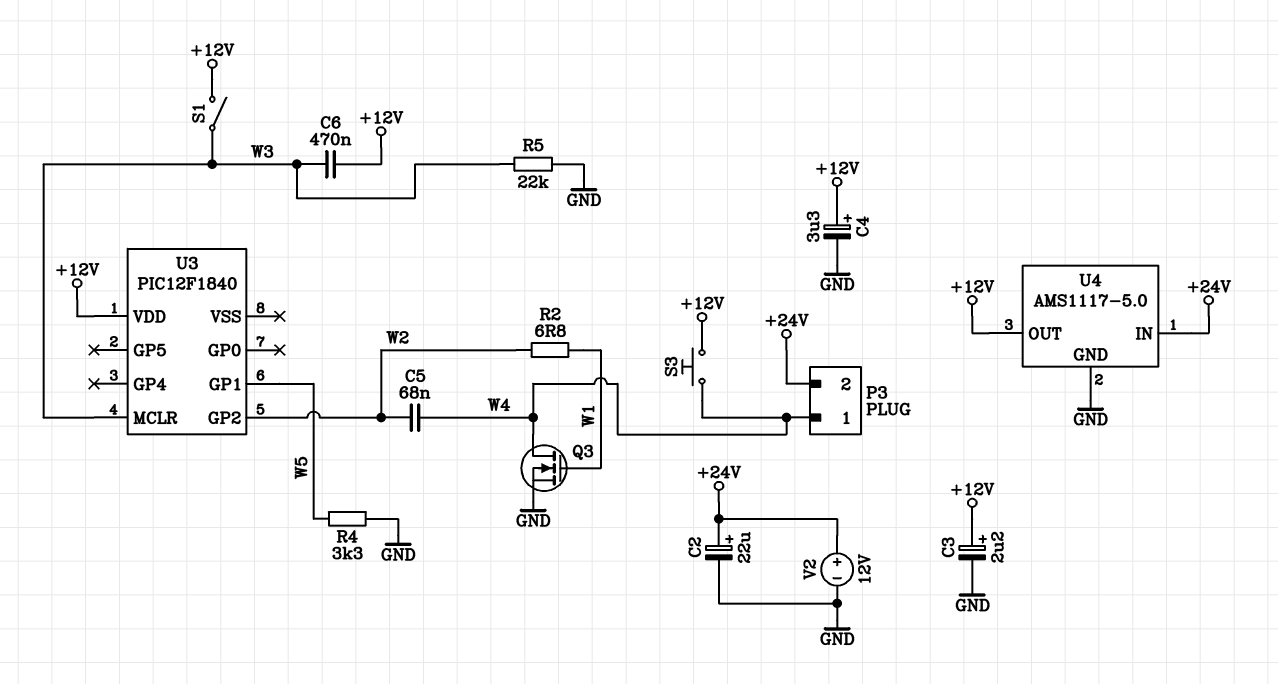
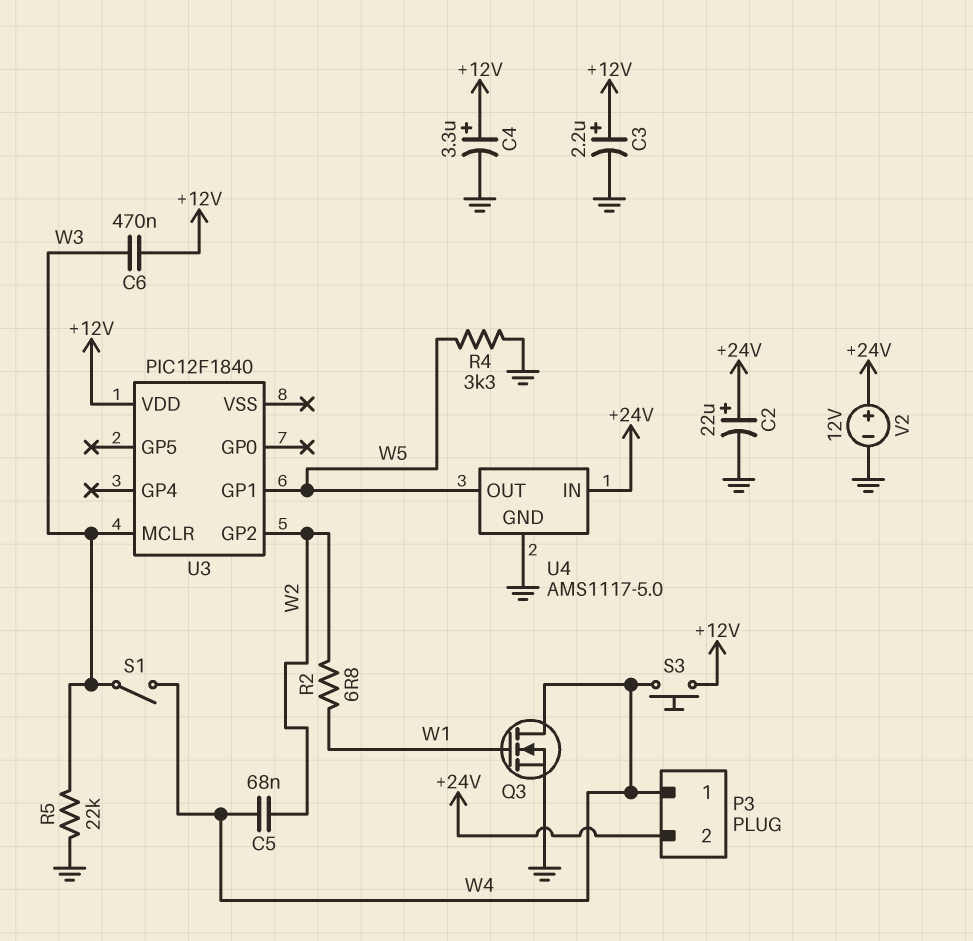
S1: switch (+12V, W3) -> switch (W3, W4)
U4 pin OUT: +12V -> W5

